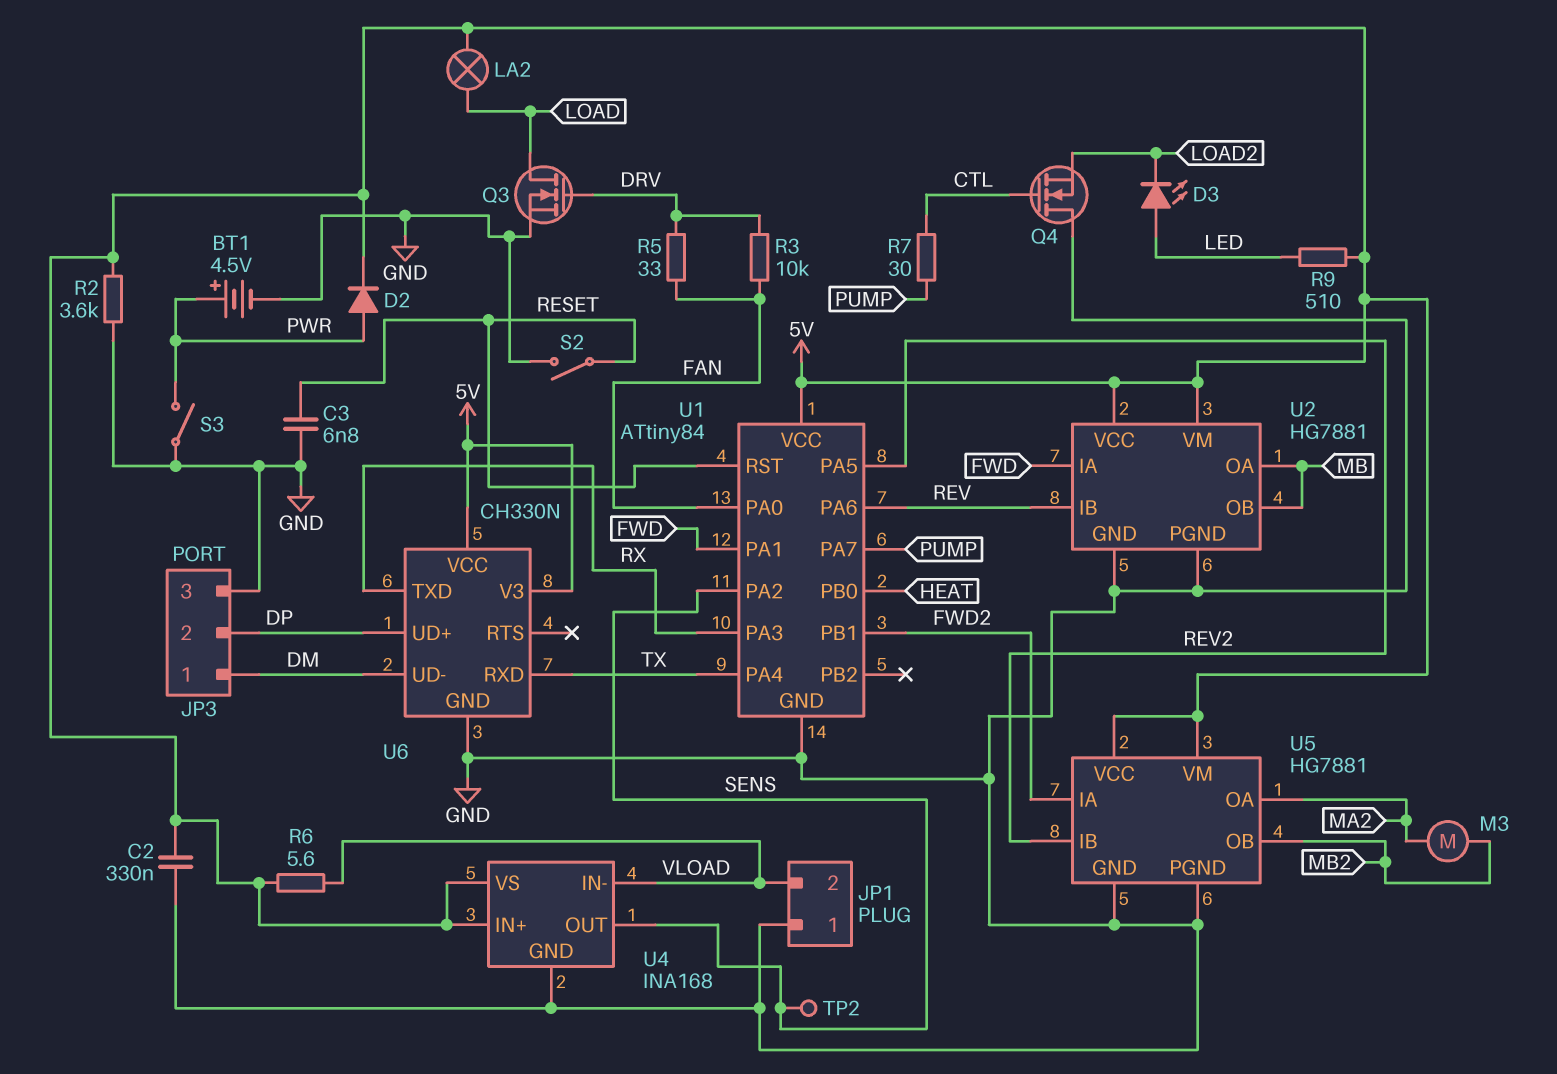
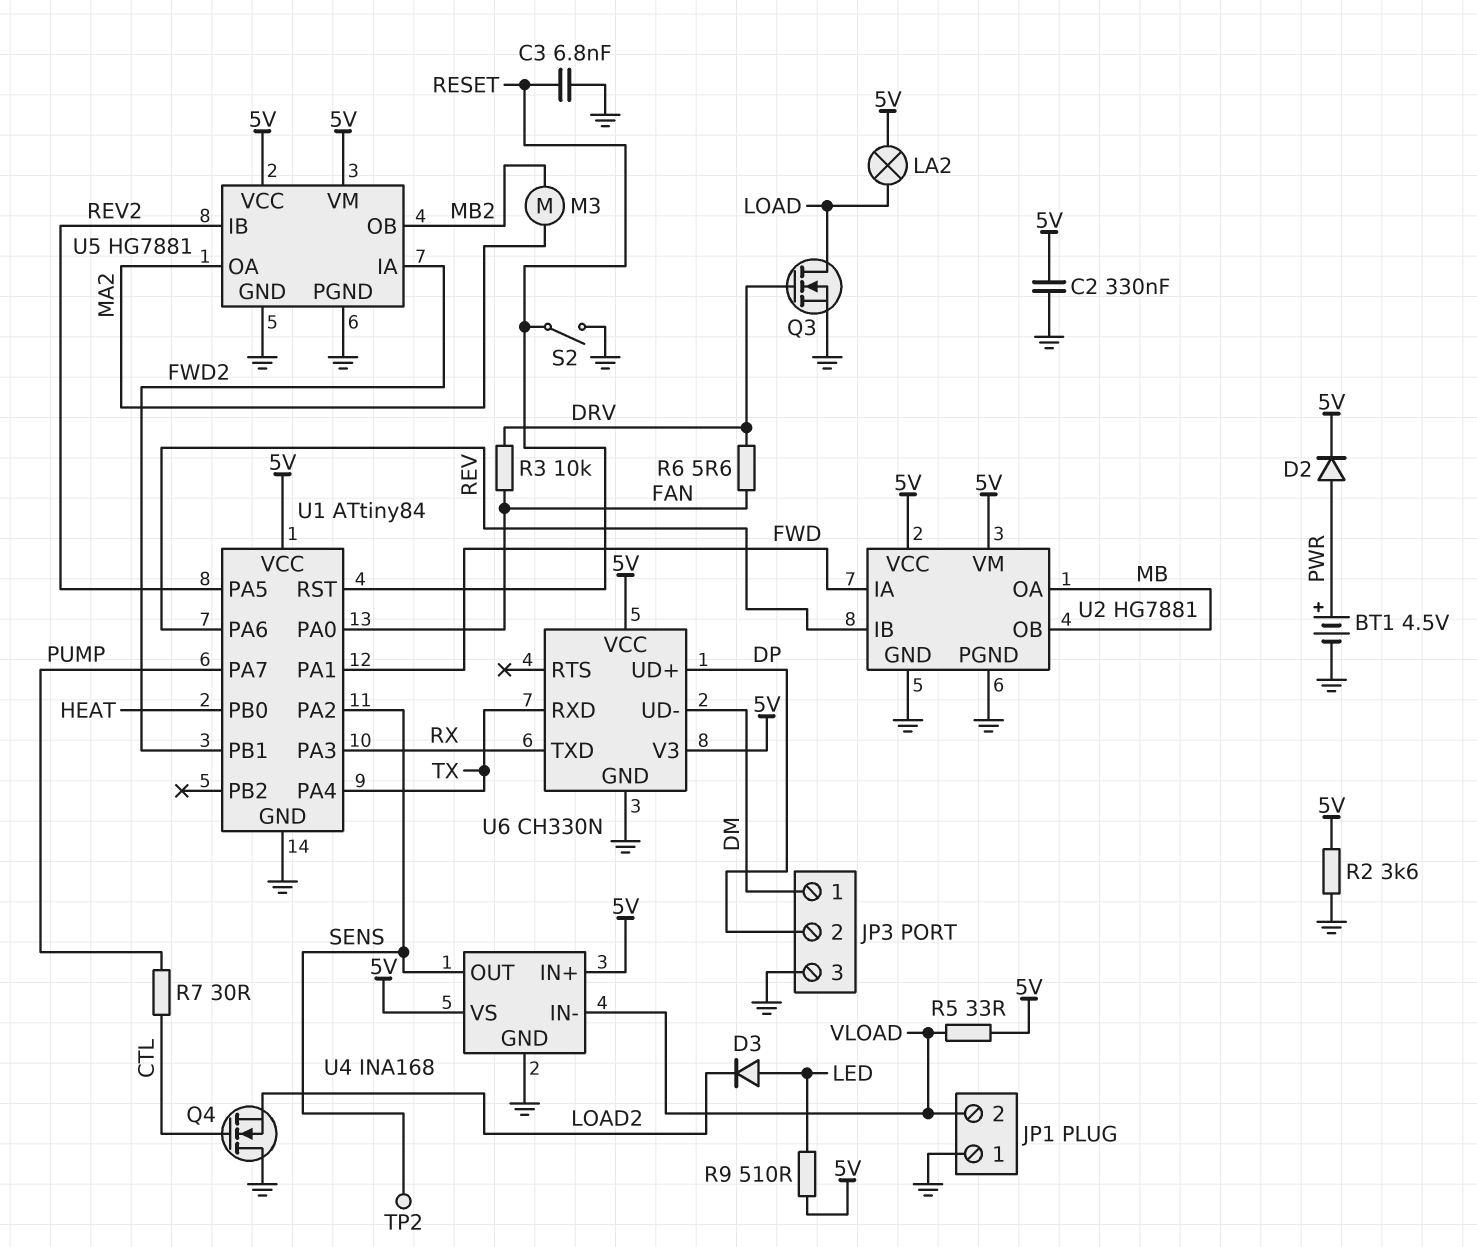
D3: LED (A LED, K LOAD2) -> diode (A LED, K LOAD2)
R5: 33 (DRV, FAN) -> 33 (5V, VLOAD)
R6: 5.6 (5V, VLOAD) -> 5.6 (DRV, FAN)
S3: switch (GND, PWR) -> none

